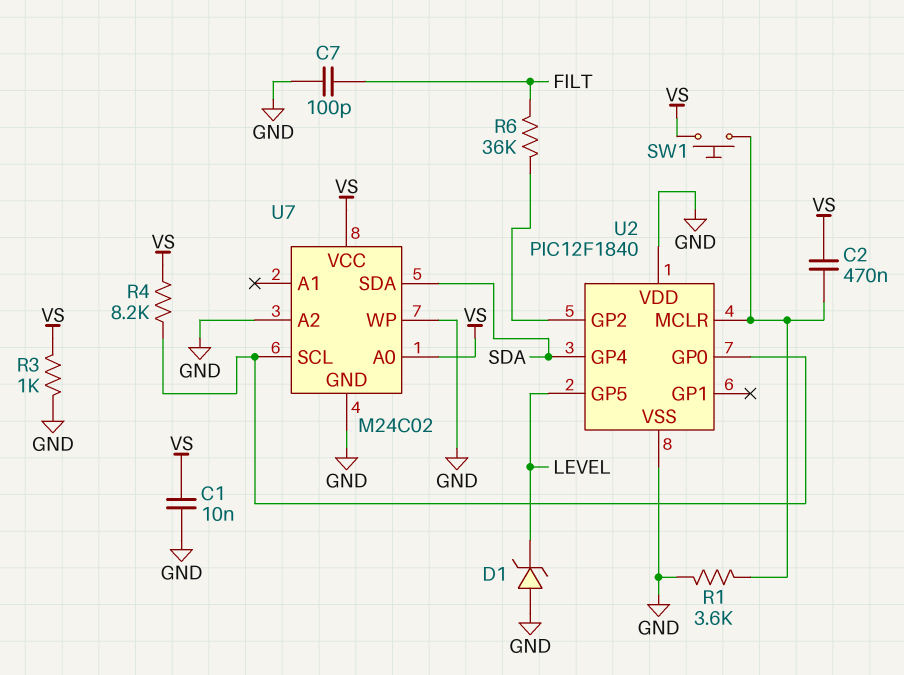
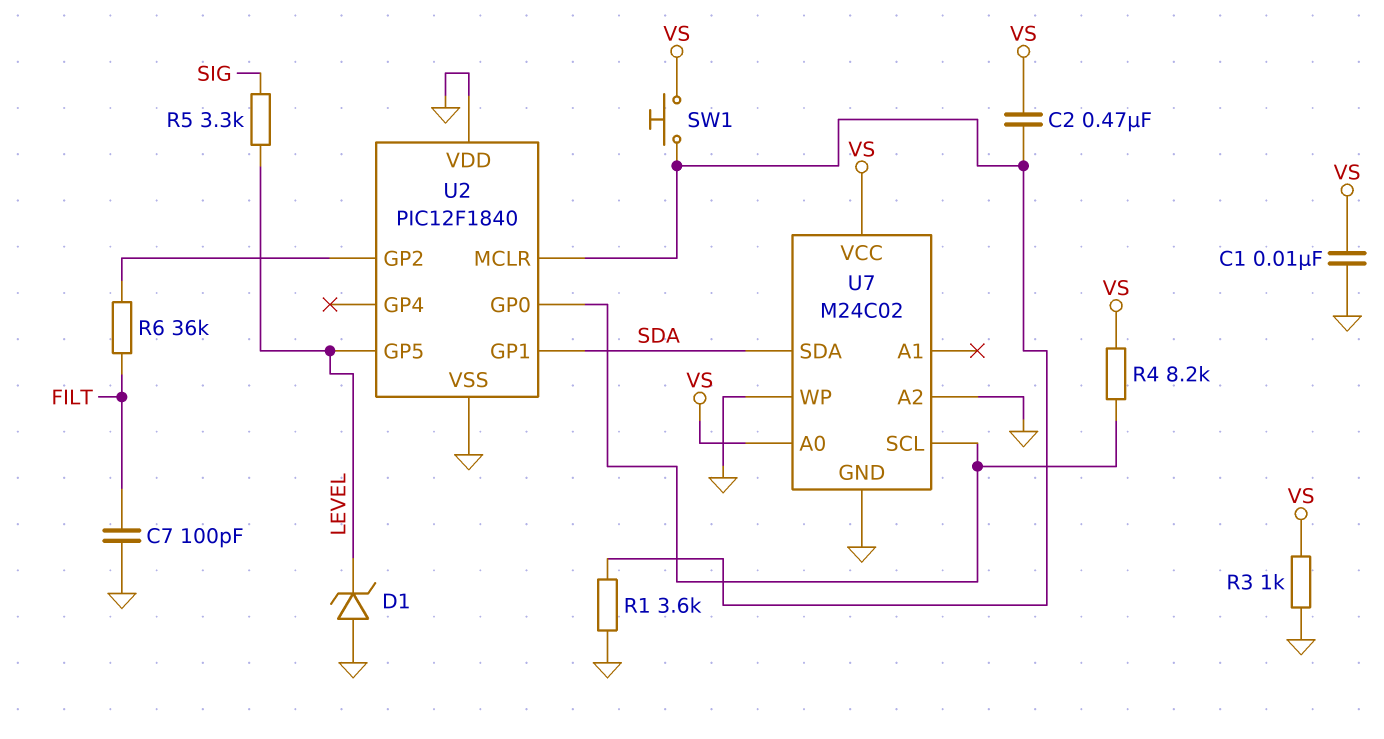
R5: none -> 3.3k (LEVEL, SIG)
U2 pin GP1: none -> SDA
U2 pin GP4: SDA -> none

